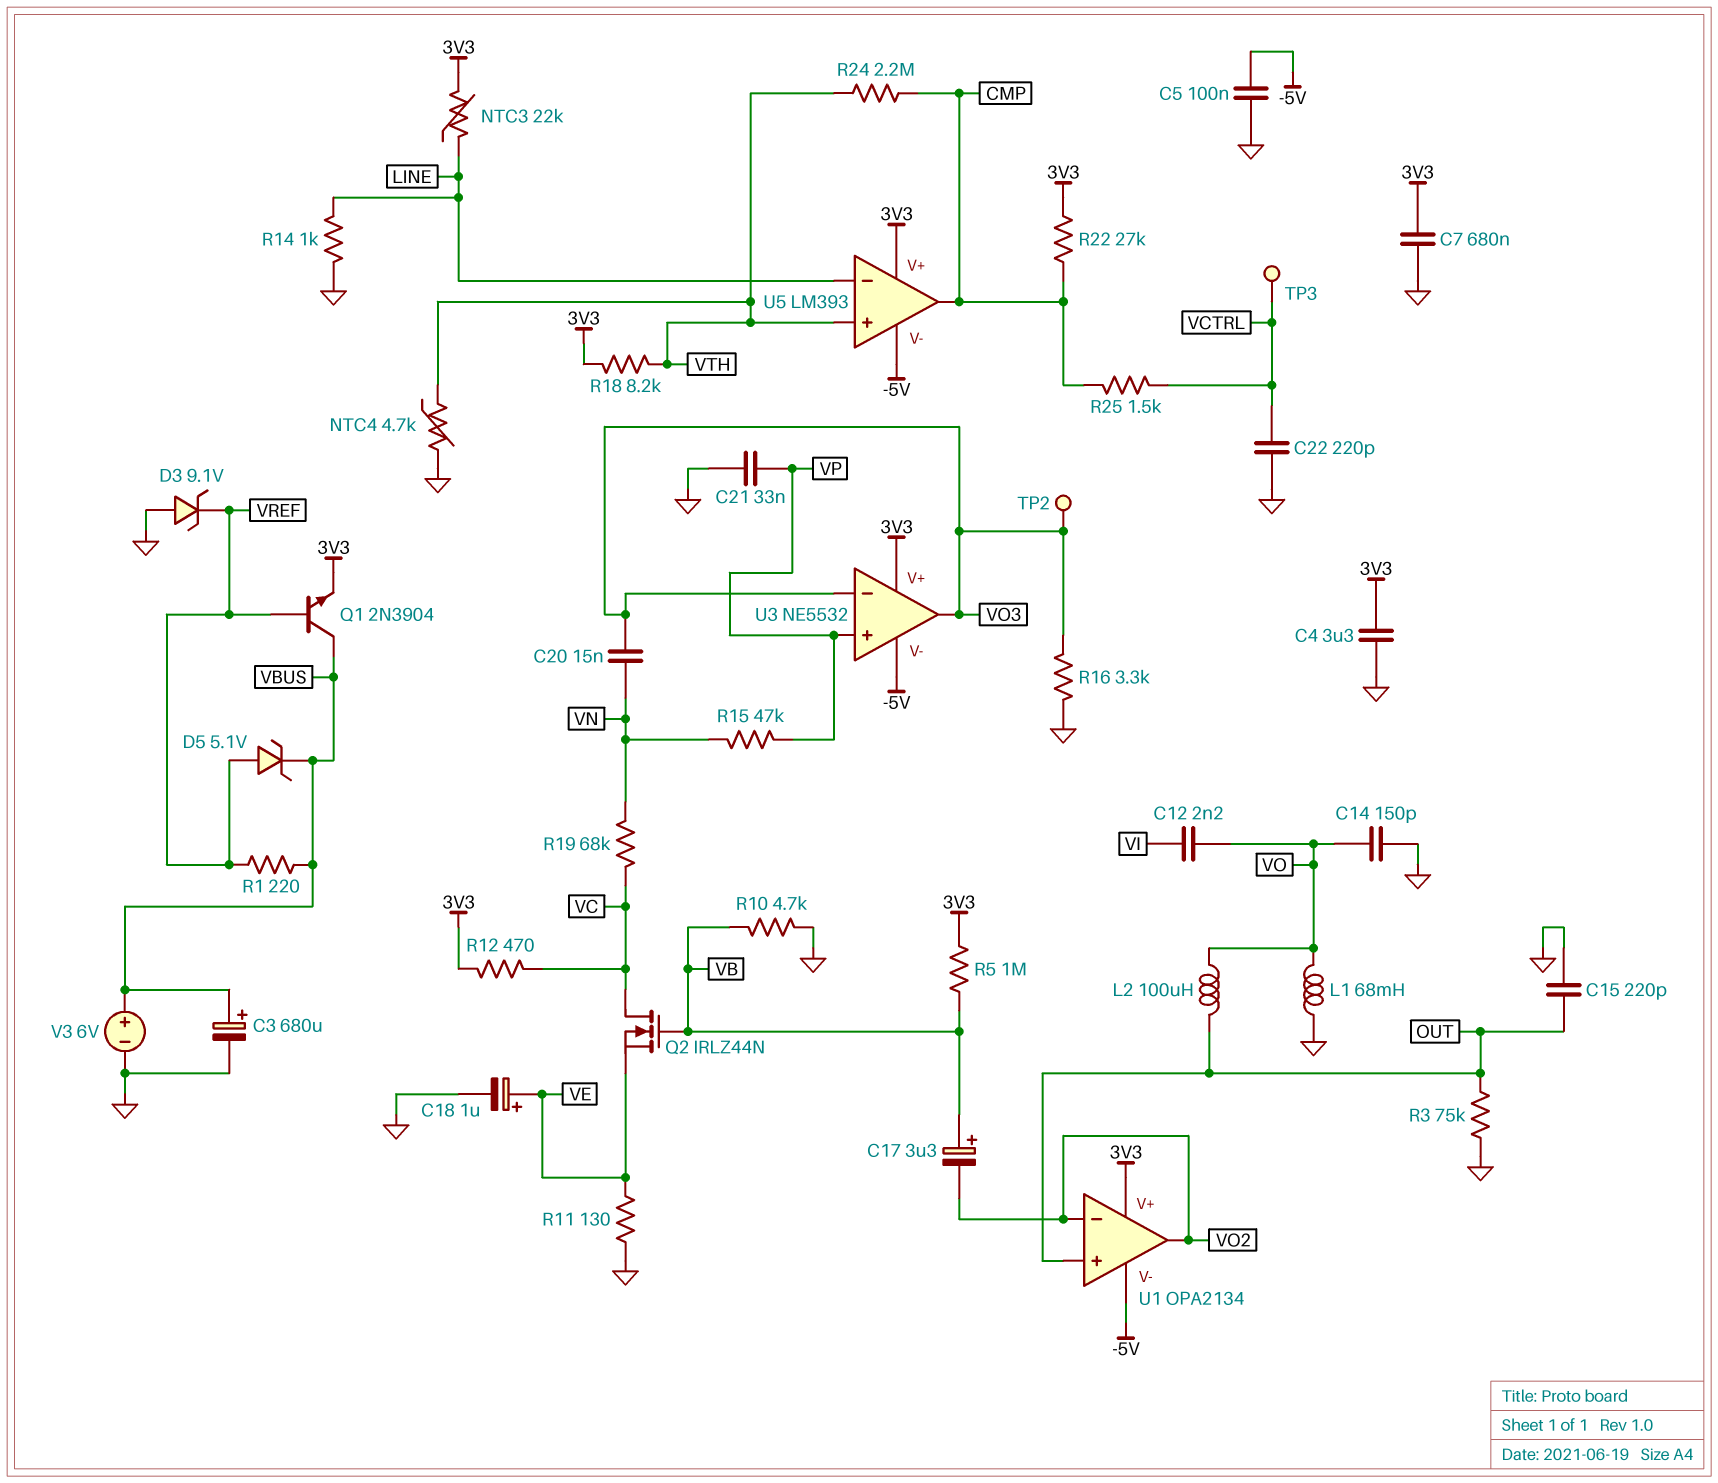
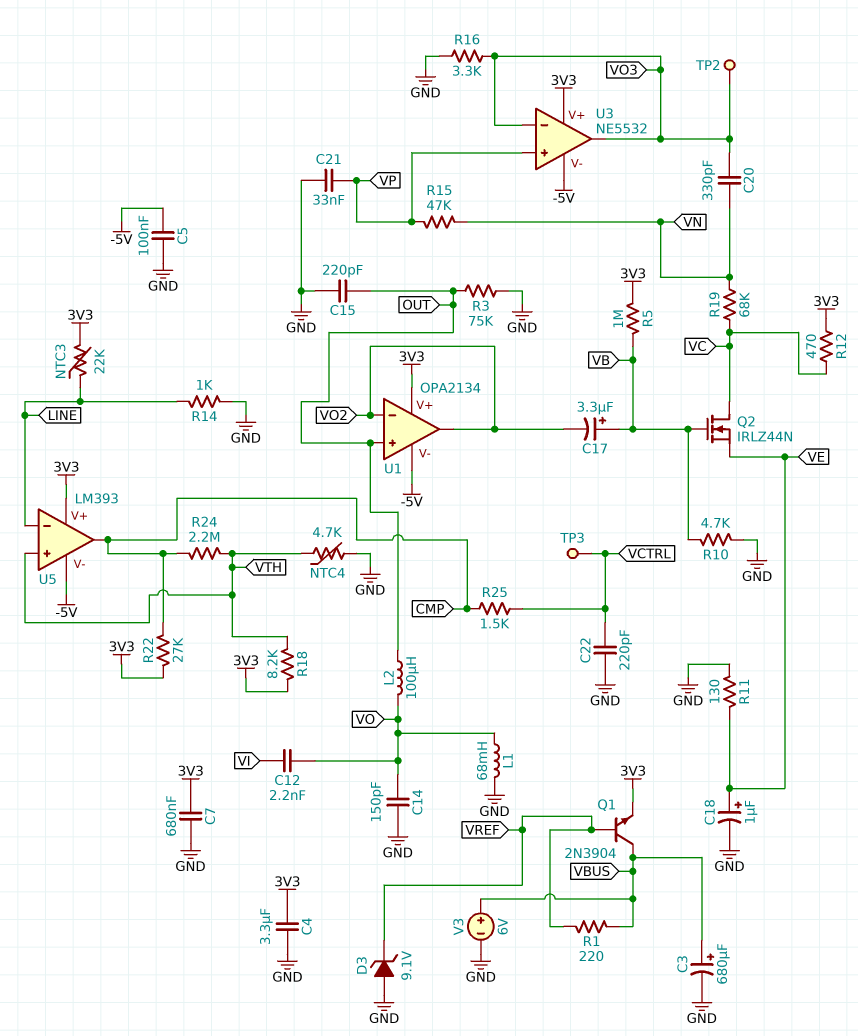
C20: 15nF (VN, VO3) -> 330pF (VN, VO3)
D5: zener 5.1V (A VREF, K VBUS) -> none

